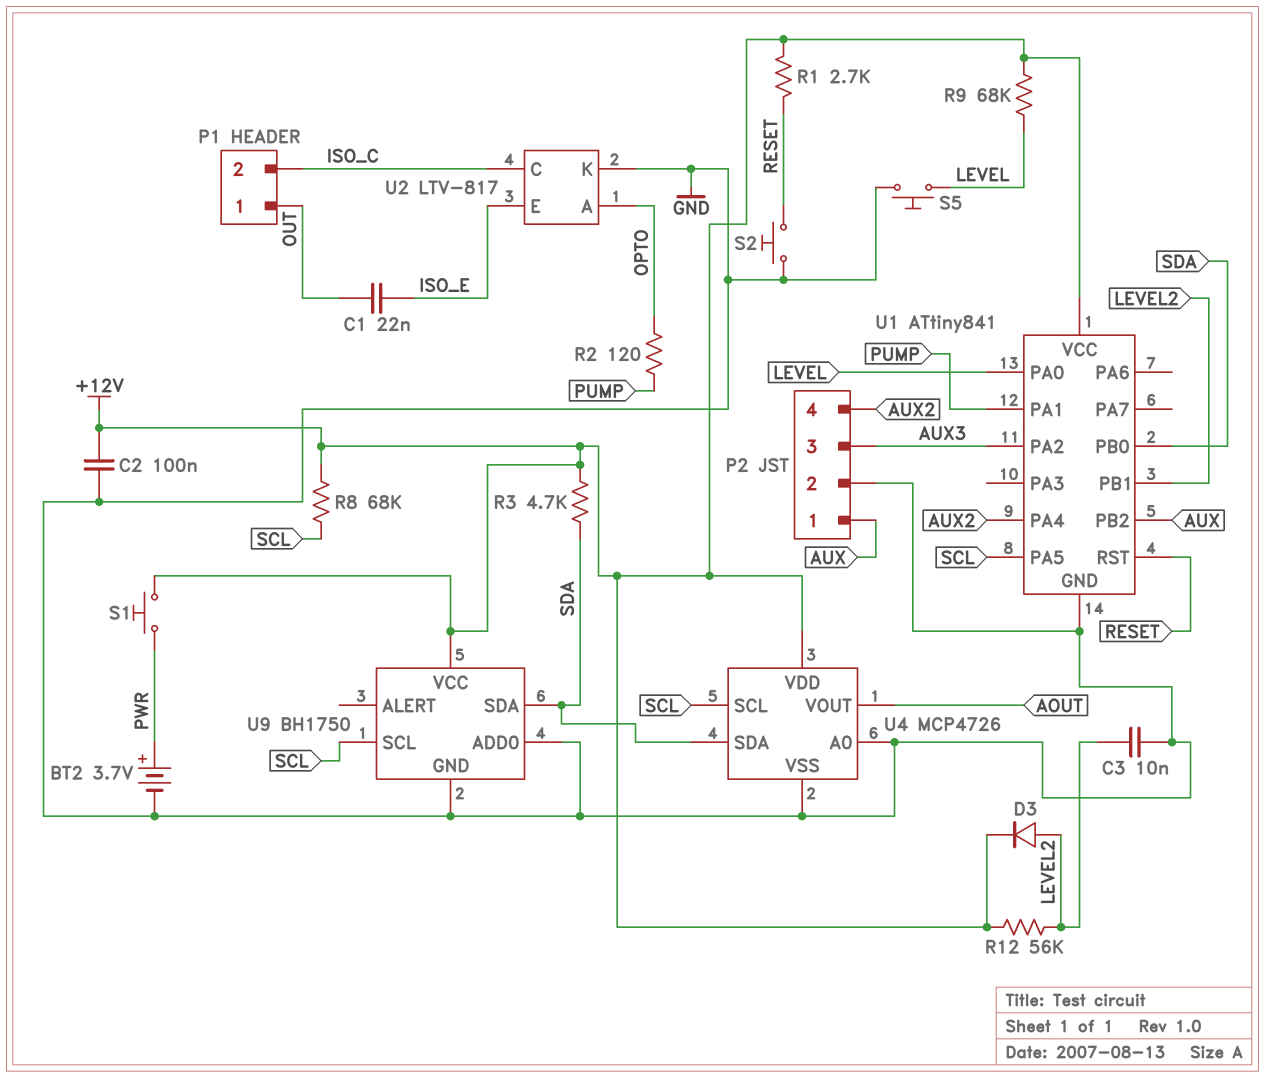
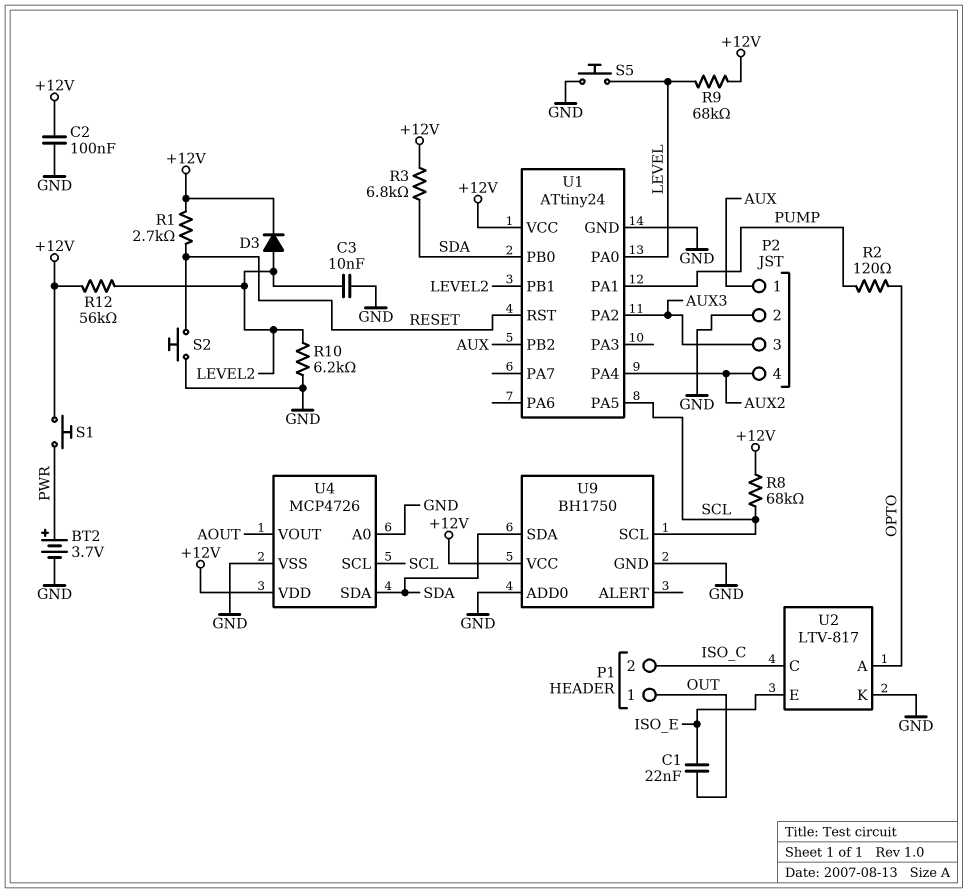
R3: 4.7k (+12V, SDA) -> 6.8k (+12V, SDA)
R10: none -> 6.2k (GND, LEVEL2)
U1: ATtiny841 -> ATtiny24

